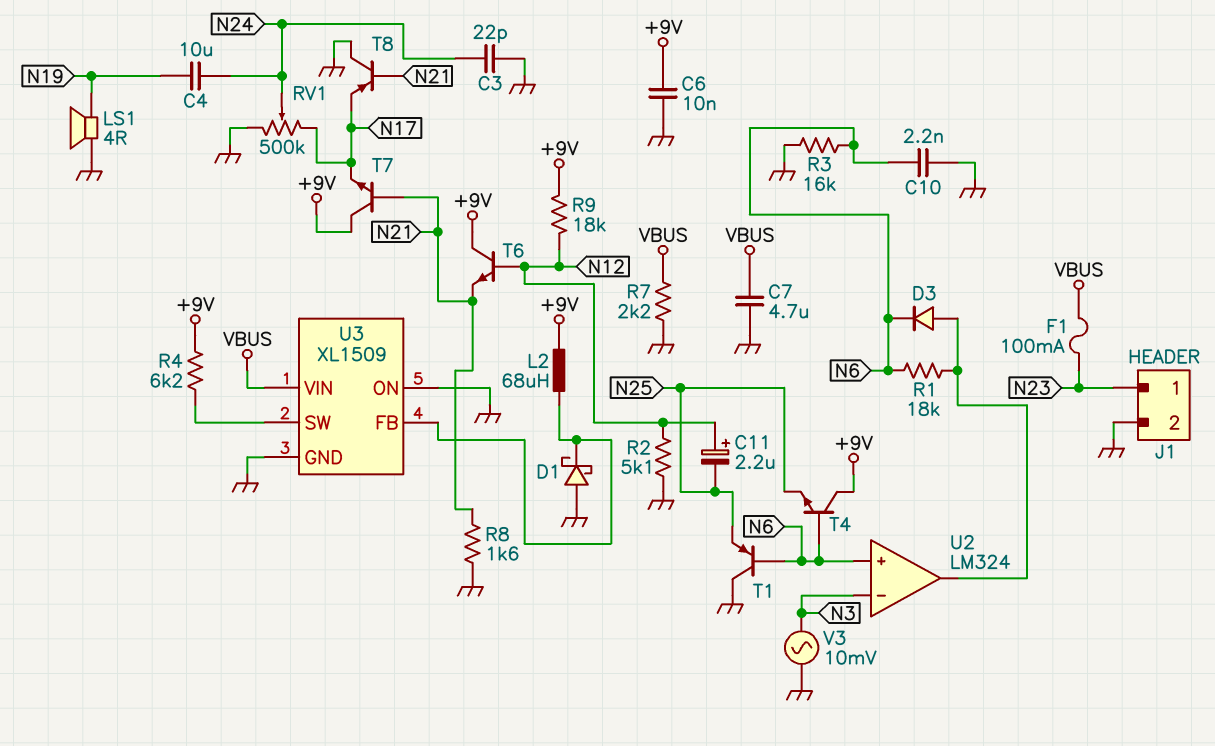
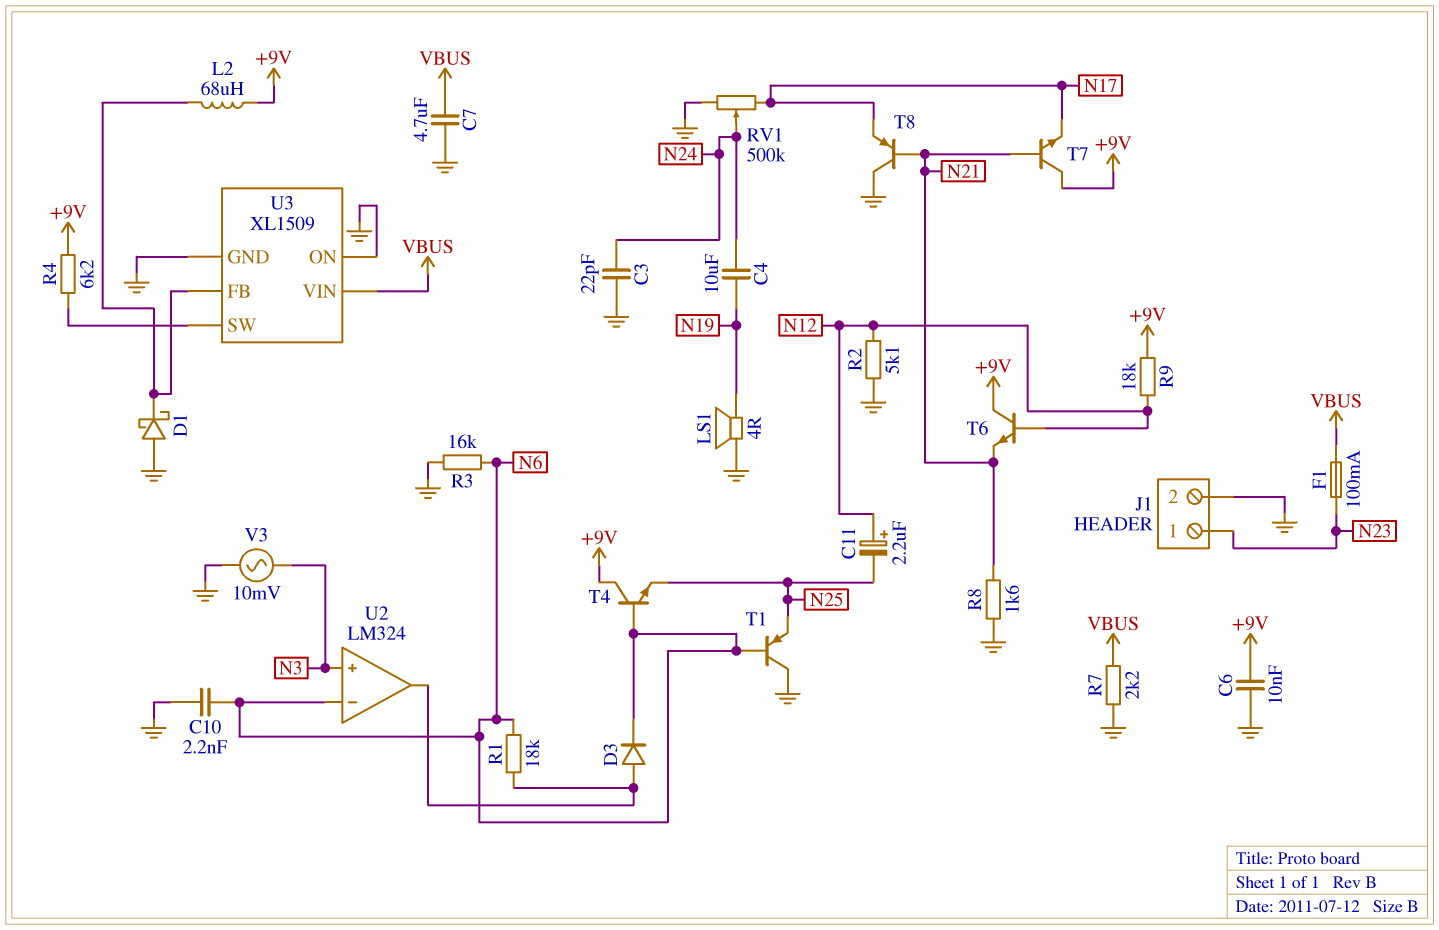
U2 pin in+: N6 -> N3
U2 pin in-: N3 -> N6

